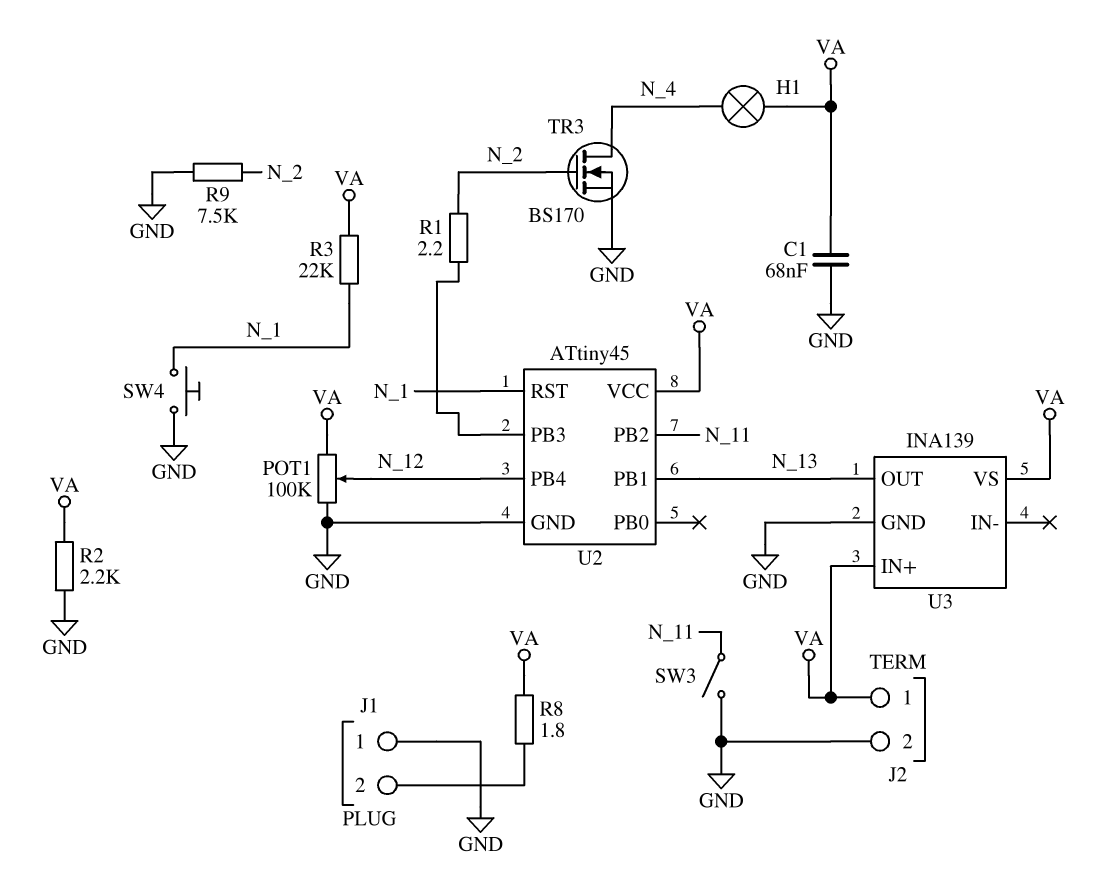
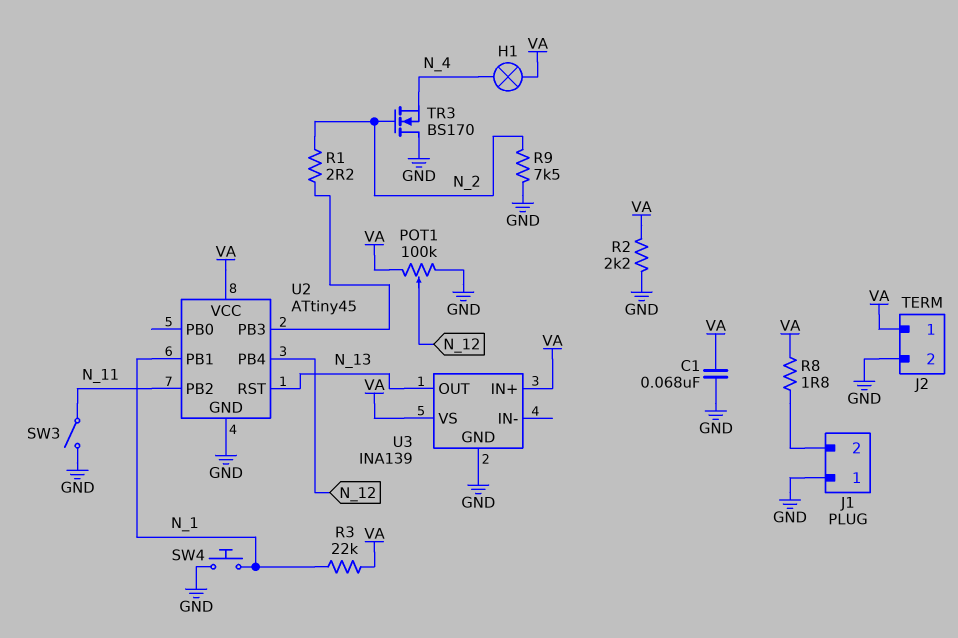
TR3: NMOS BS170 (G N_2, D N_4, S GND) -> NMOS BS170 (G N_2, D GND, S N_4)
U2 pin PB1: N_13 -> N_1
U2 pin RST: N_1 -> N_13

